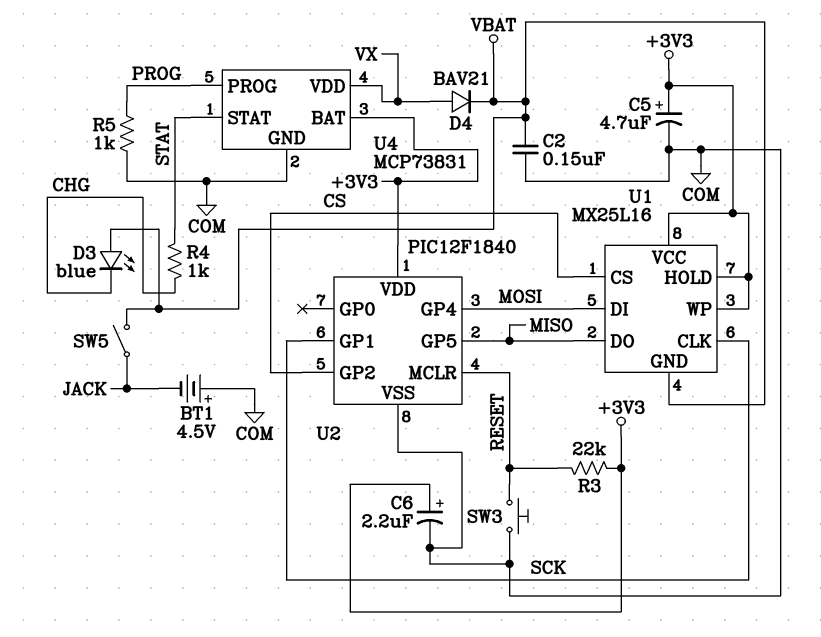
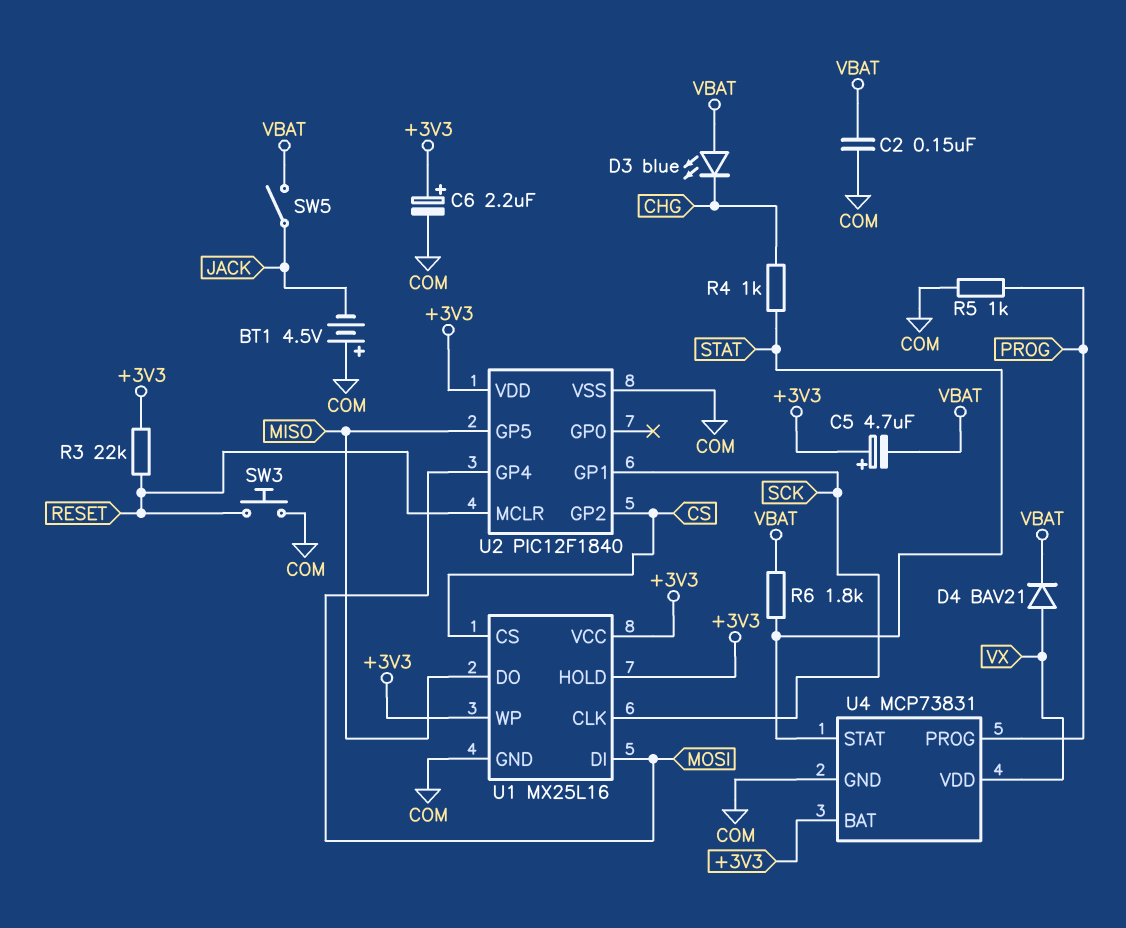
C5: 4.7uF (plus +3V3, minus COM) -> 4.7uF (plus +3V3, minus VBAT)
R6: none -> 1.8k (STAT, VBAT)
U1 pin GND: VBAT -> COM

